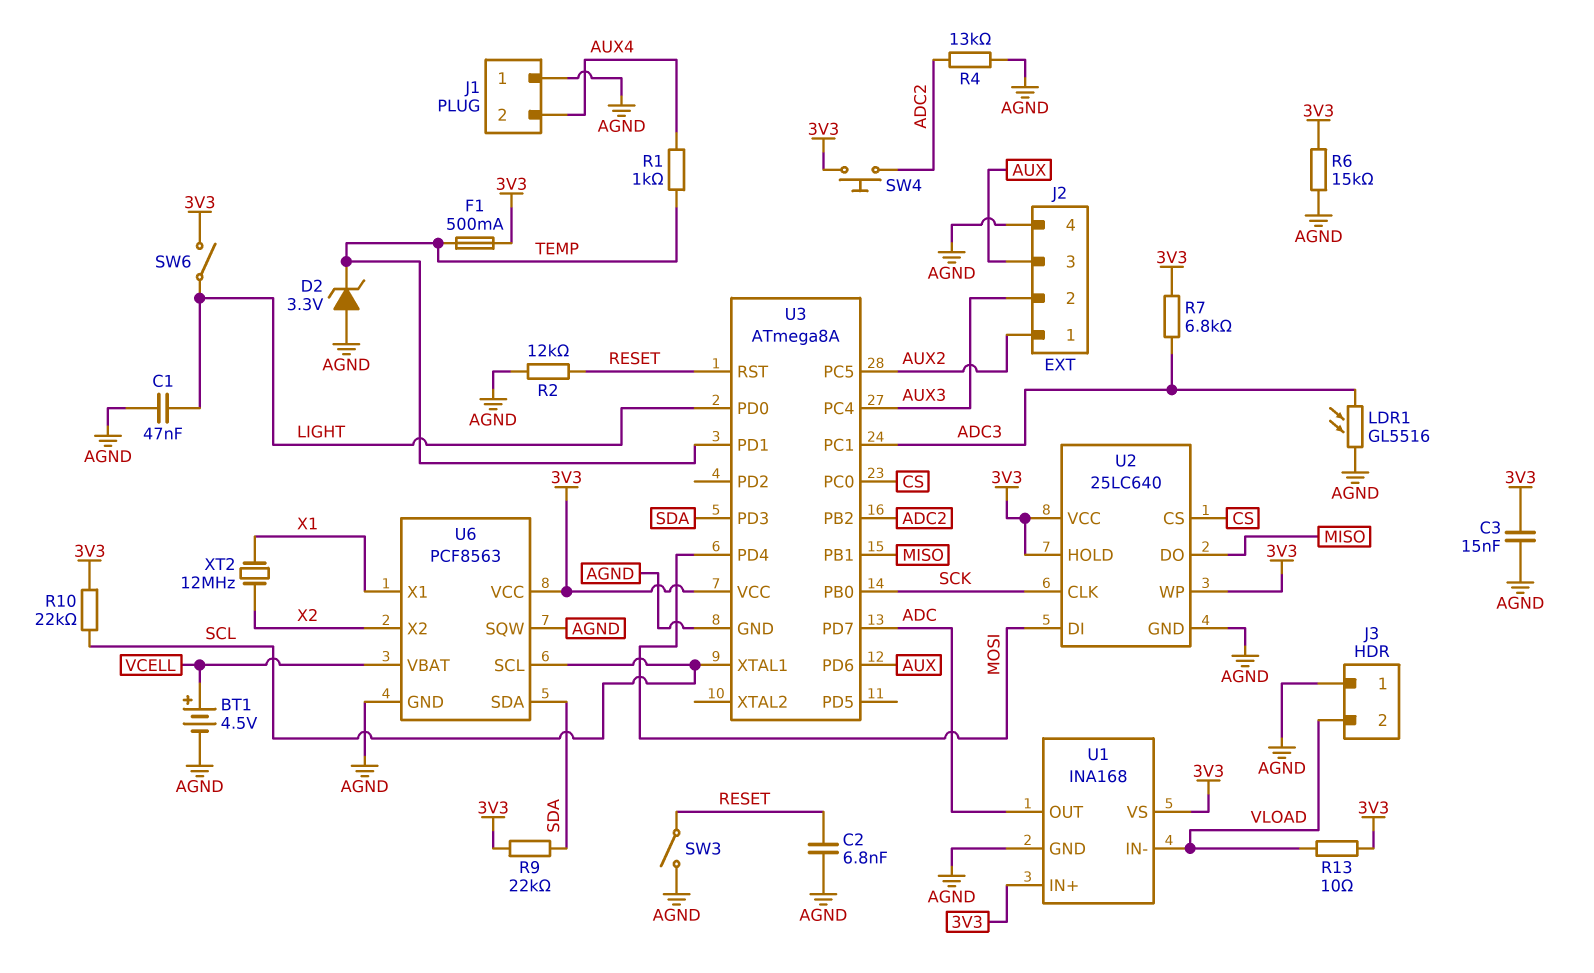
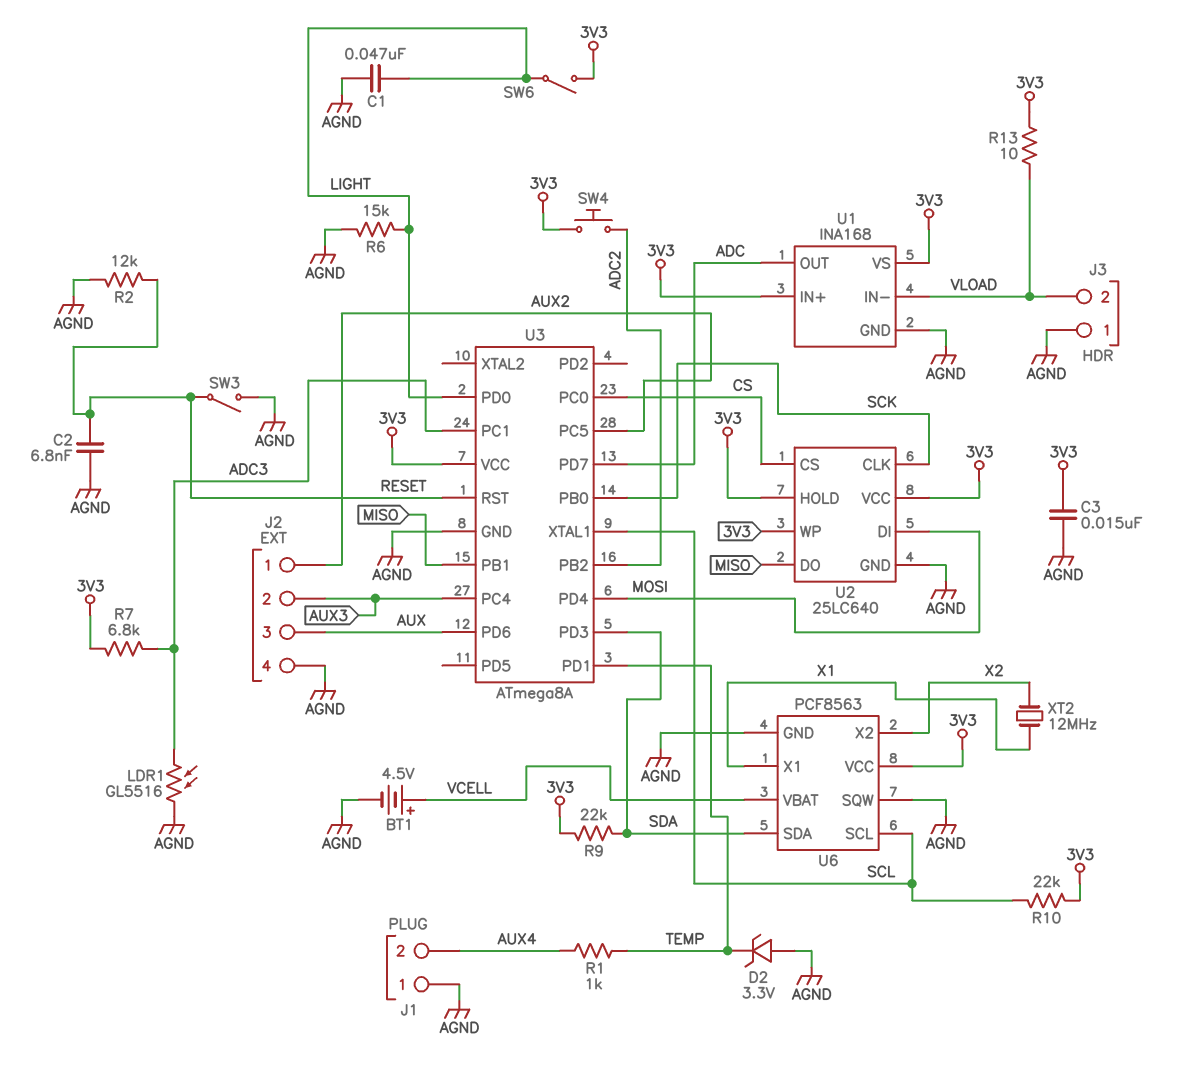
F1: 500mA (3V3, TEMP) -> none
R4: 13k (ADC2, AGND) -> none
R6: 15k (3V3, AGND) -> 15k (AGND, LIGHT)

